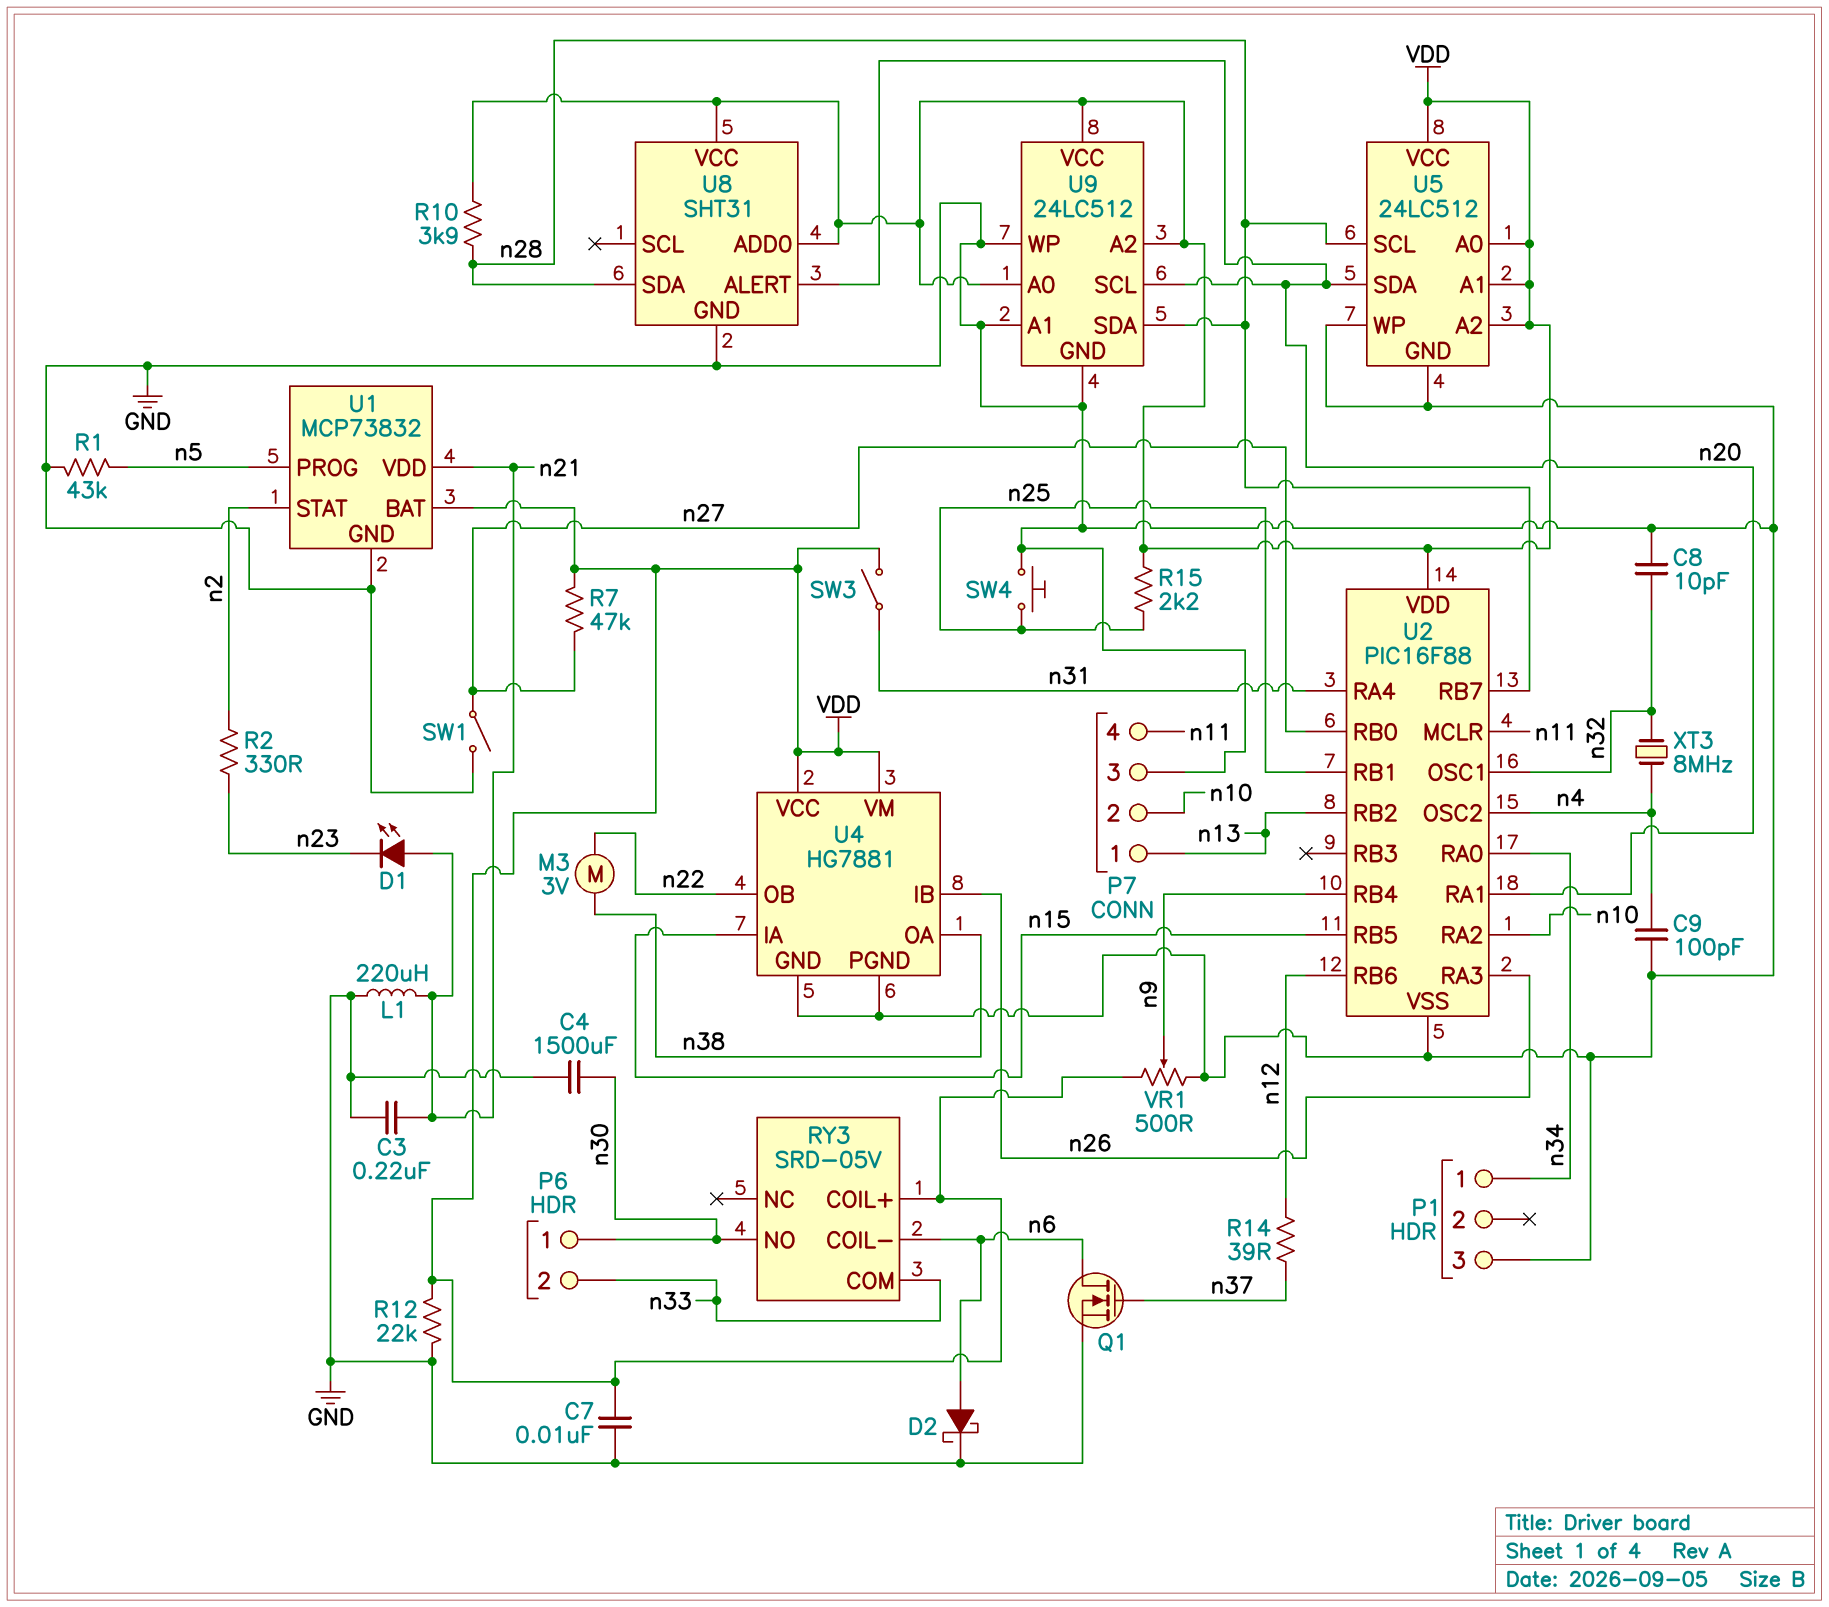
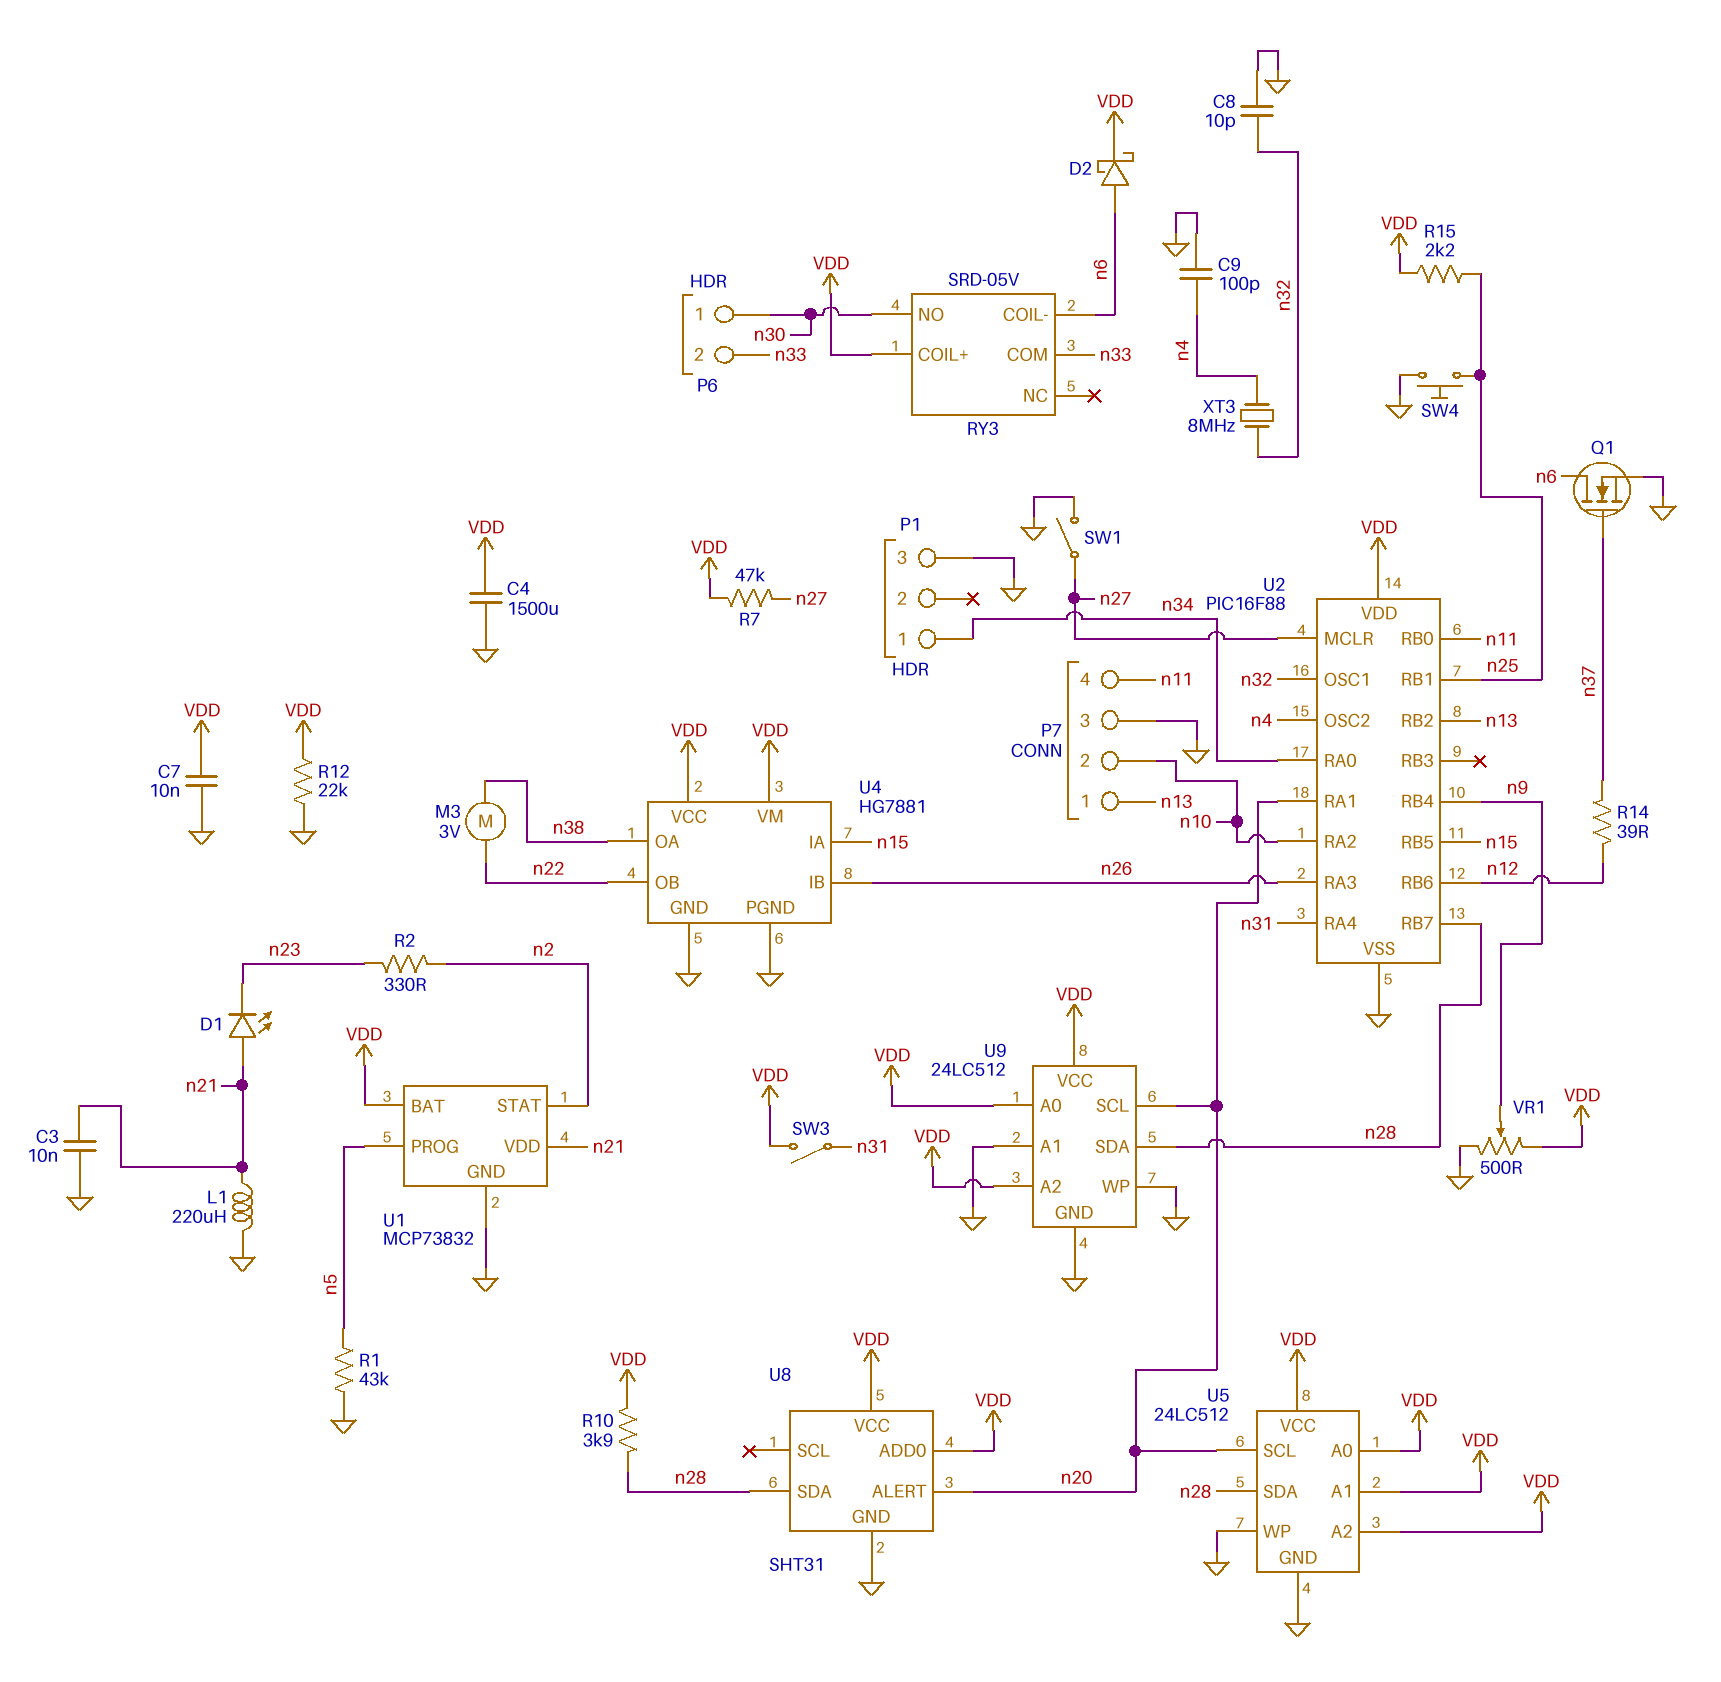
C3: 220nF (GND, n21) -> 10nF (GND, n21)
C4: 1500uF (GND, n30) -> 1500uF (GND, VDD)
D2: schottky (A n6, K GND) -> schottky (A n6, K VDD)
U2 pin MCLR: n11 -> n27
U2 pin RB0: n27 -> n11
U5 pin SCL: n28 -> n20
U5 pin SDA: n20 -> n28

